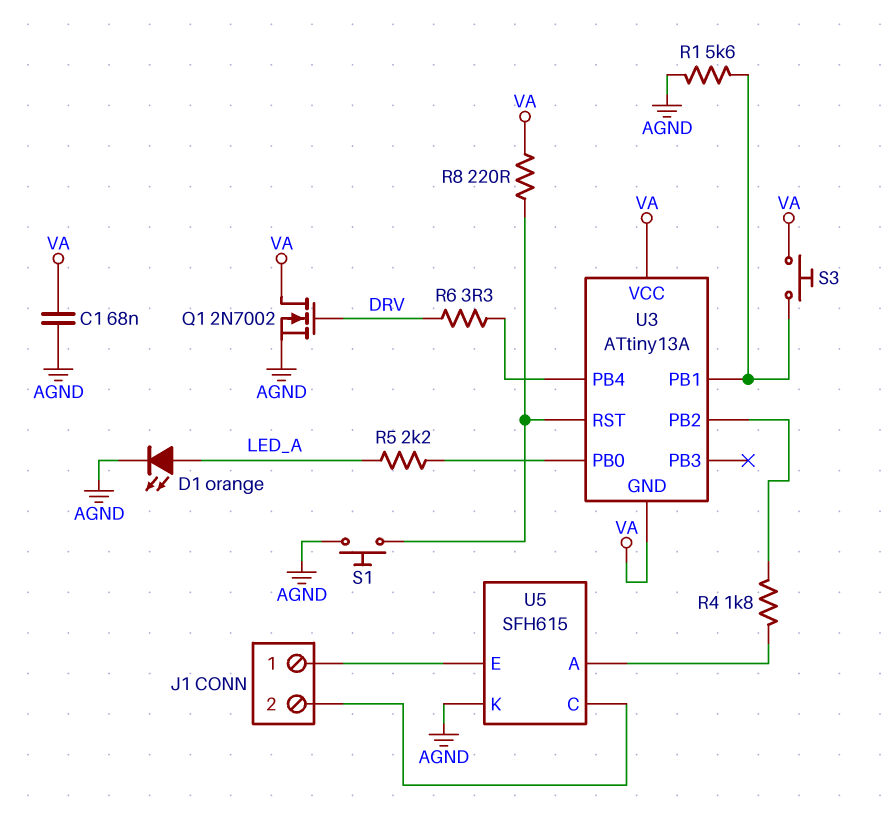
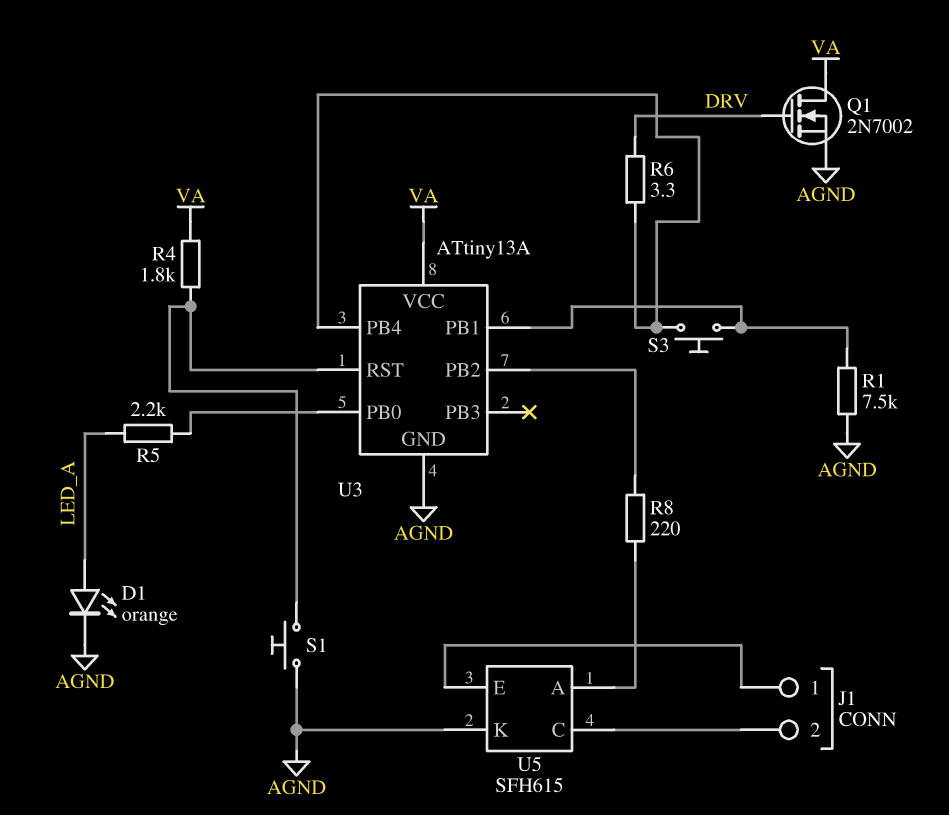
C1: 68nF (AGND, VA) -> none
R1: 5.6k (AGND, U3/PB1) -> 7.5k (AGND, U3/PB1)
R4: 1.8k (U3/PB2, U5/A) -> 1.8k (U3/RST, VA)
R8: 220 (U3/RST, VA) -> 220 (U3/PB2, U5/A)
S3: button (U3/PB1, VA) -> button (U3/PB1, U3/PB4)
U3 pin GND: VA -> AGND

